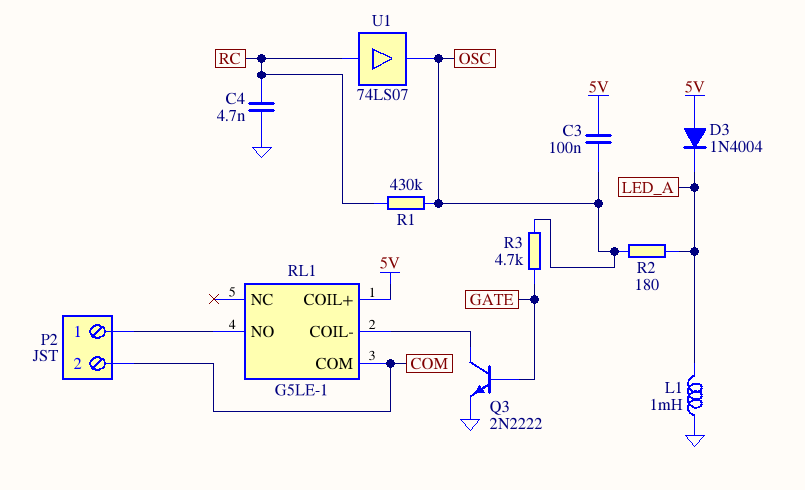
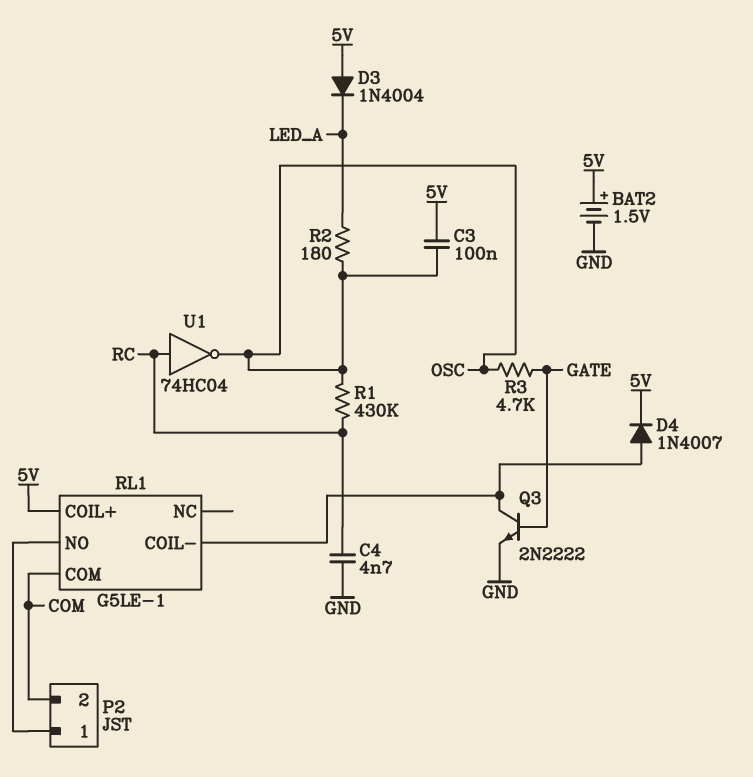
BAT2: none -> 1.5V (plus 5V, minus GND)
D4: none -> diode 1N4007 (A RL1/COIL-, K 5V)
L1: 1mH (GND, LED_A) -> none
U1: buffer 74LS07 (in RC, out OSC) -> NOT 74HC04 (in RC, out OSC)

